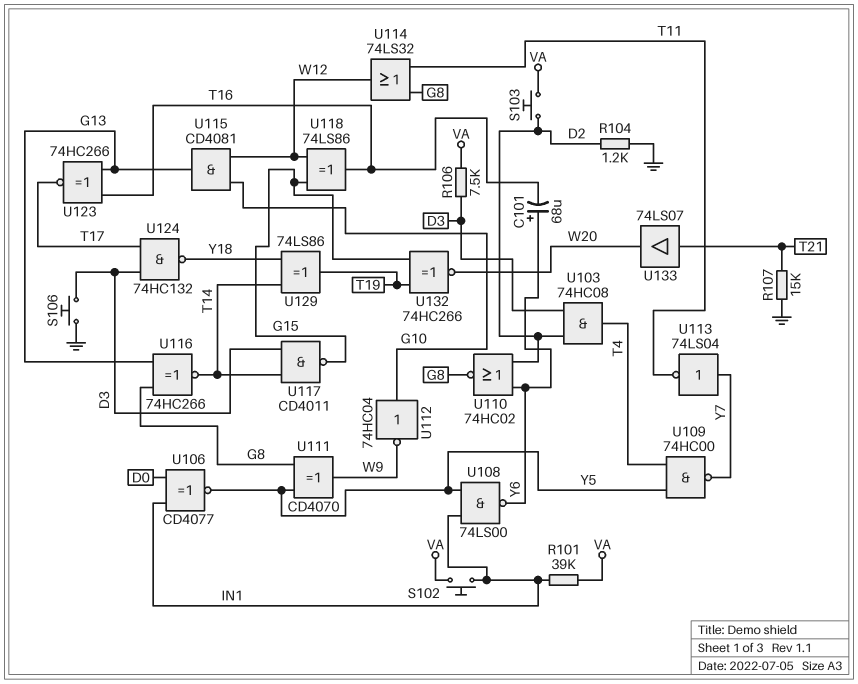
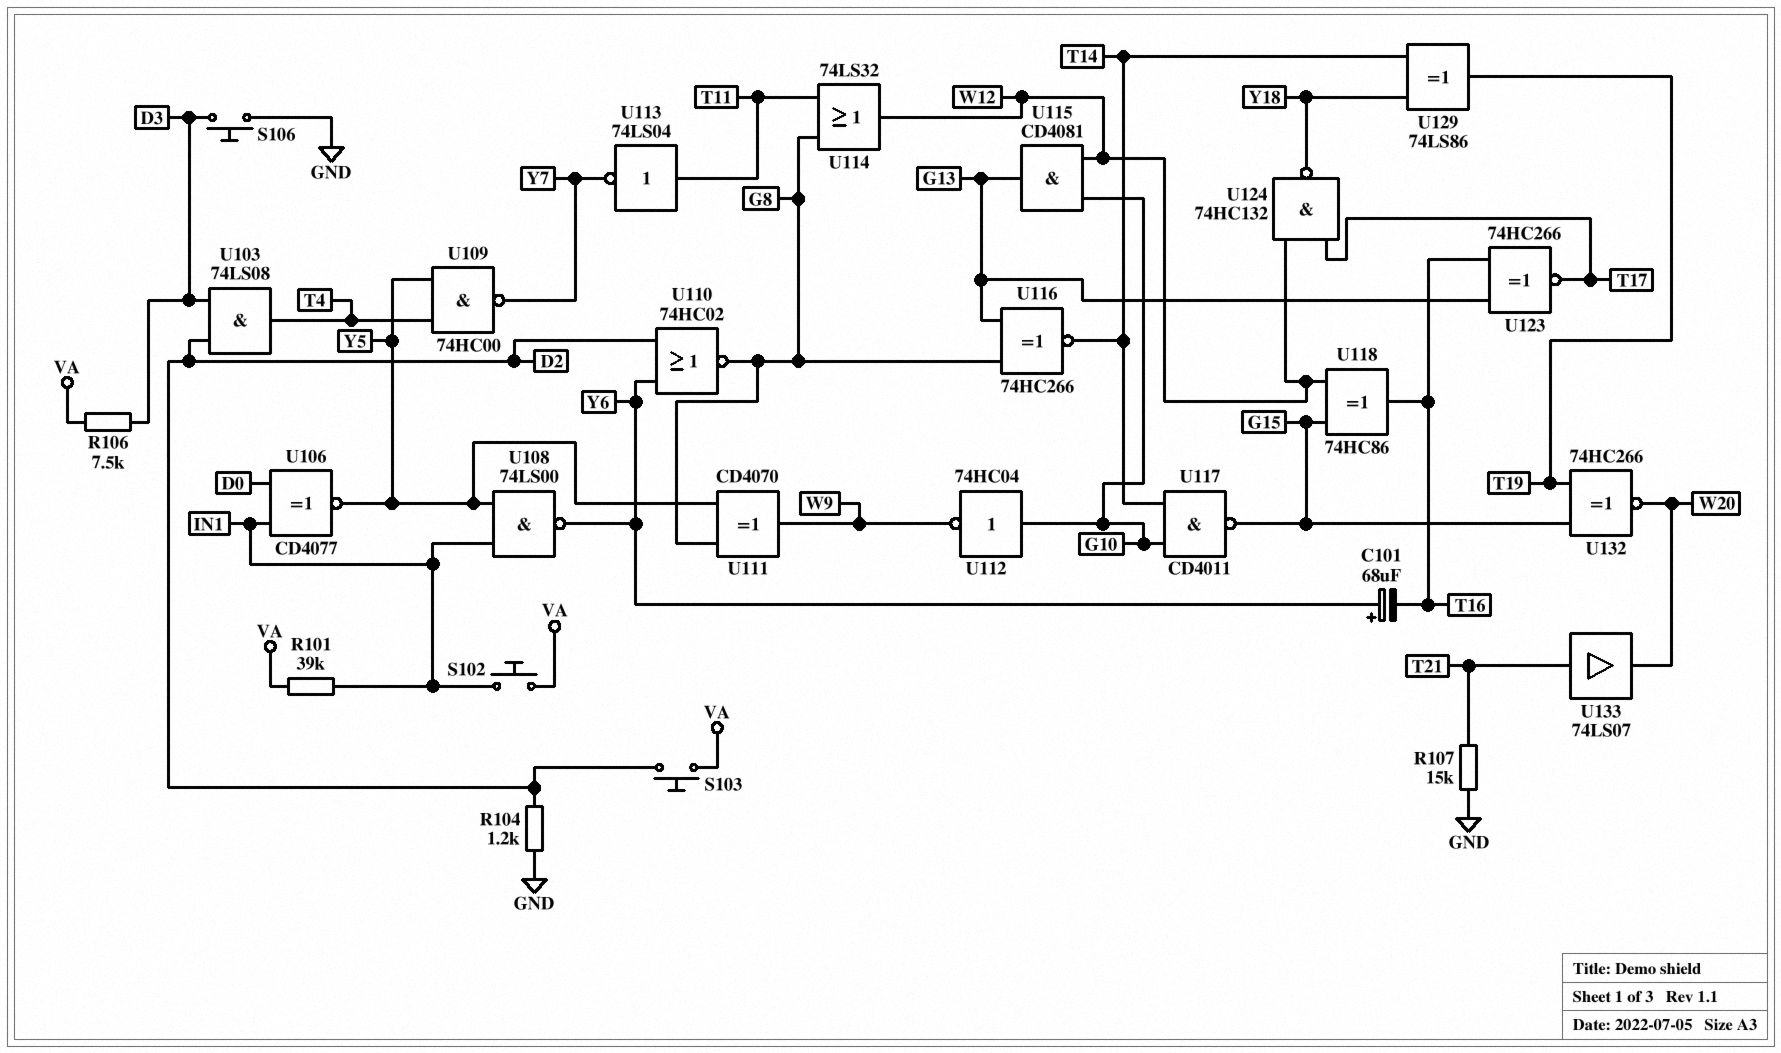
U103: AND 74HC08 (in D2, in D3, out T4) -> AND 74LS08 (in D2, in D3, out T4)
U113: NOT 74LS04 (in Y7, out T11) -> NOT 74LS04 (in T11, out Y7)
U117: NAND CD4011 (in D3, in T14, out G15) -> NAND CD4011 (in G10, in T14, out G15)
U118: XOR 74LS86 (in G15, in W12, out T16) -> XOR 74HC86 (in G15, in W12, out T16)
U124: NAND 74HC132 (in D3, in T17, out Y18) -> NAND 74HC132 (in T17, in W12, out Y18)

